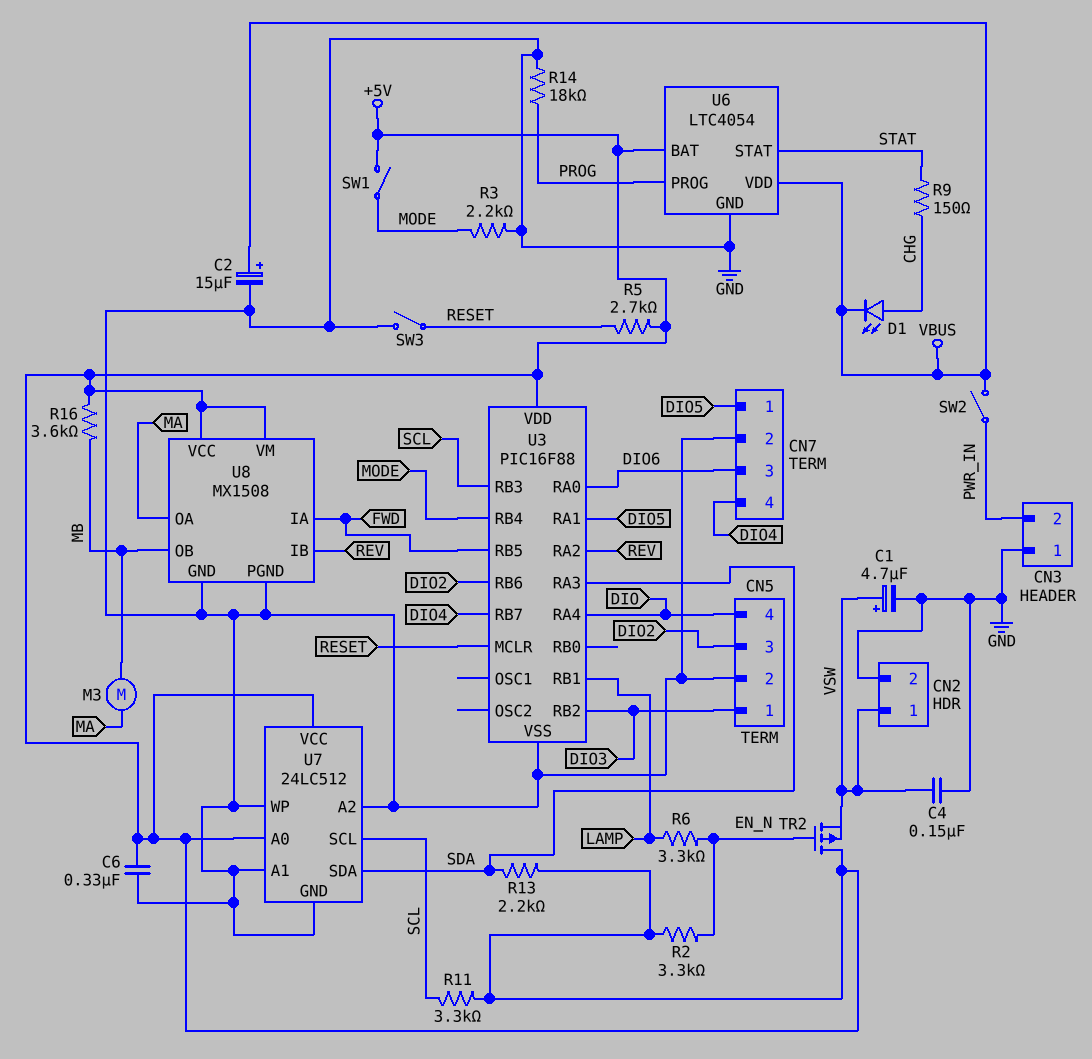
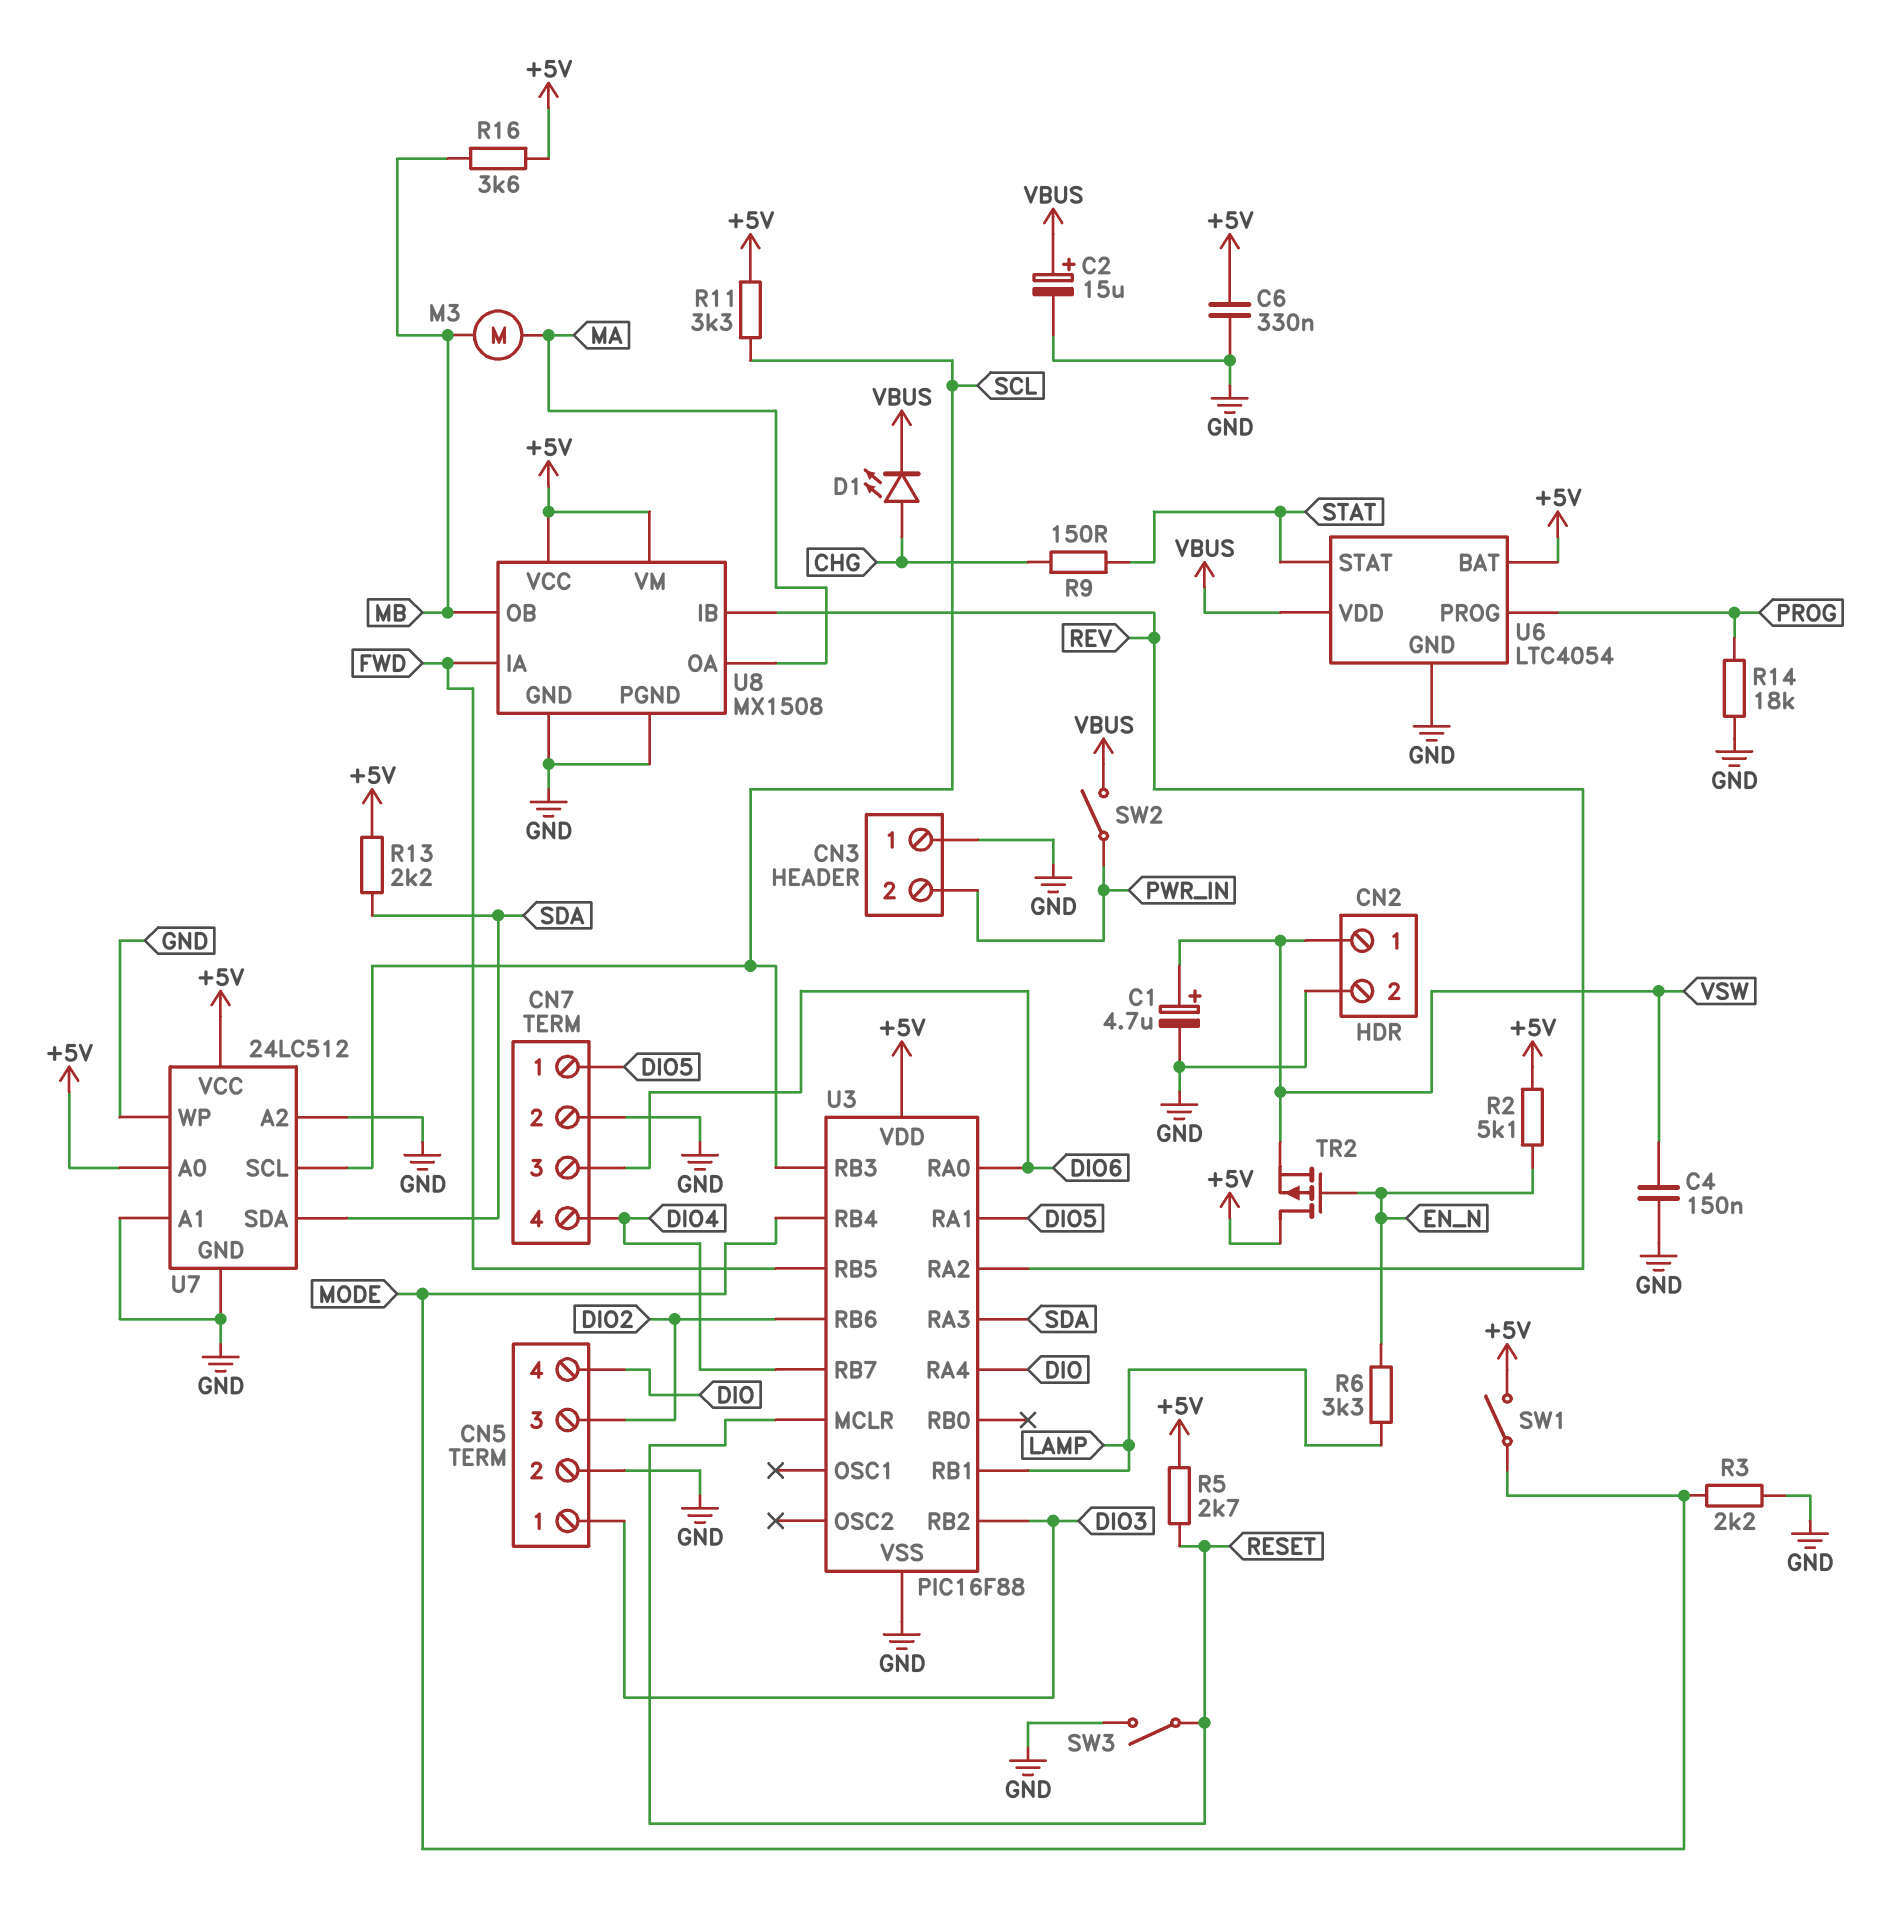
R2: 3.3k (+5V, EN_N) -> 5.1k (+5V, EN_N)

